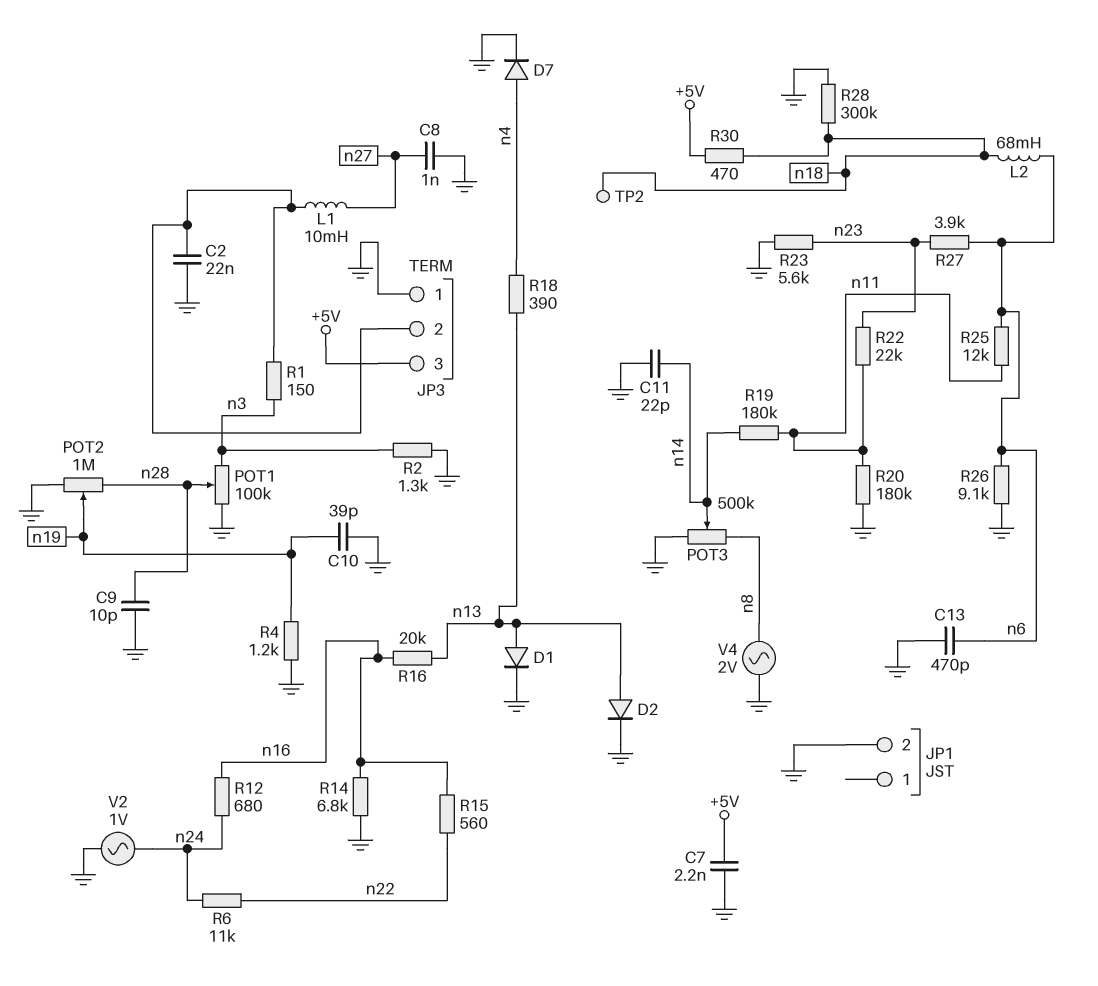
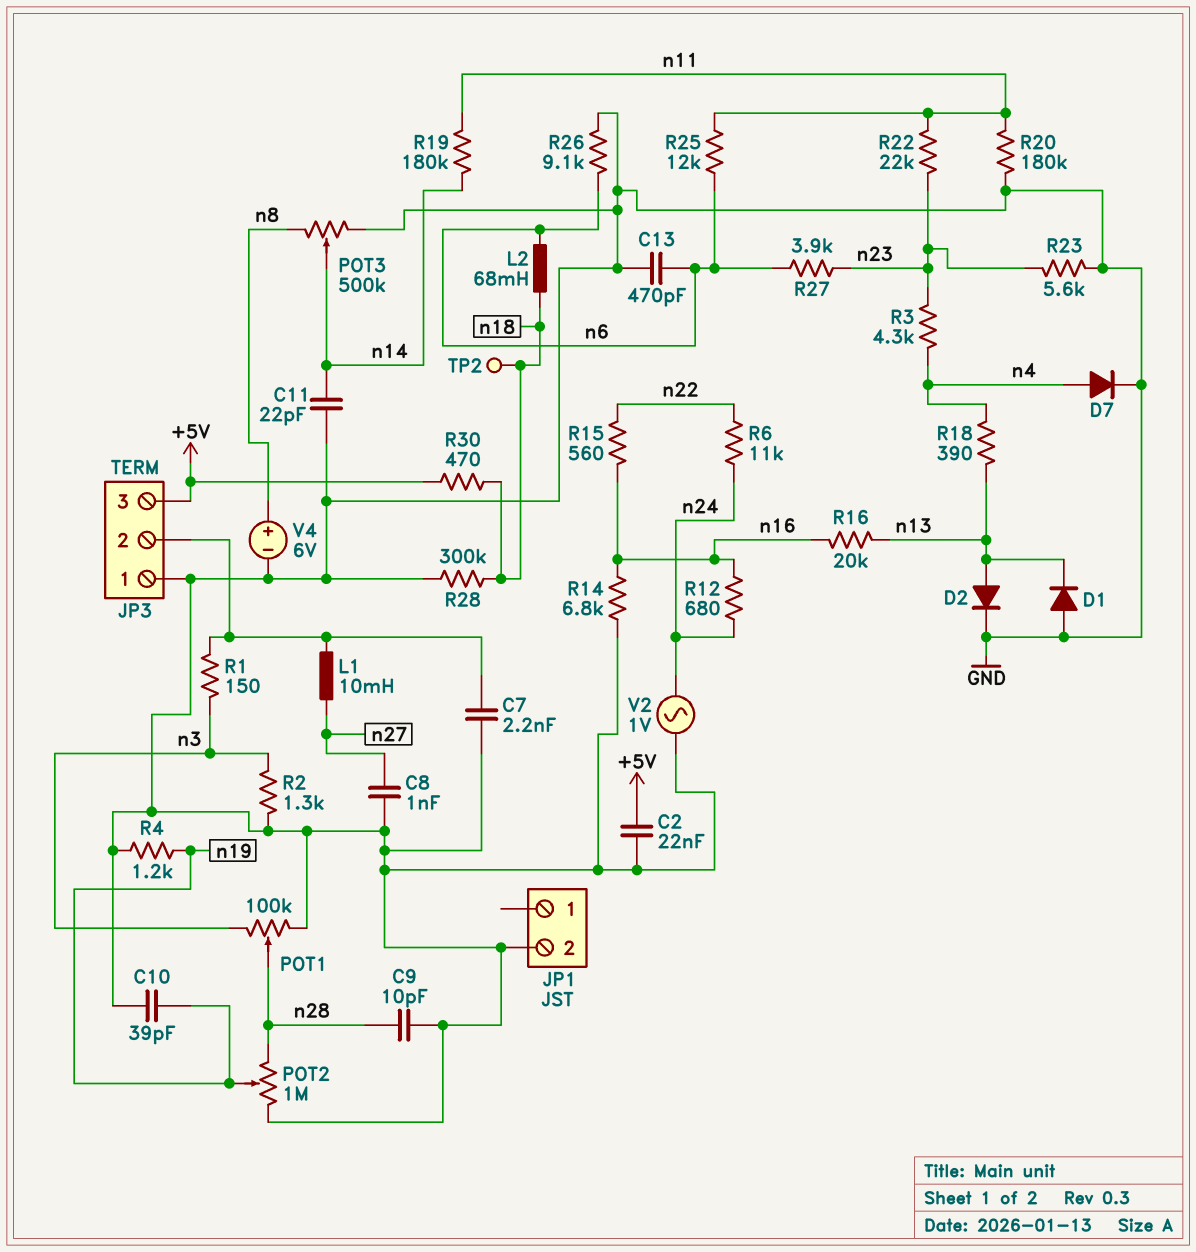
C2: 22nF (GND, JP3/2) -> 22nF (+5V, GND)
C7: 2.2nF (+5V, GND) -> 2.2nF (GND, JP3/2)
D1: diode (A n13, K GND) -> diode (A GND, K n13)
R3: none -> 4.3k (n4, n23)
V4: AC 2V (GND, n8) -> 6V (plus n8, minus GND)

